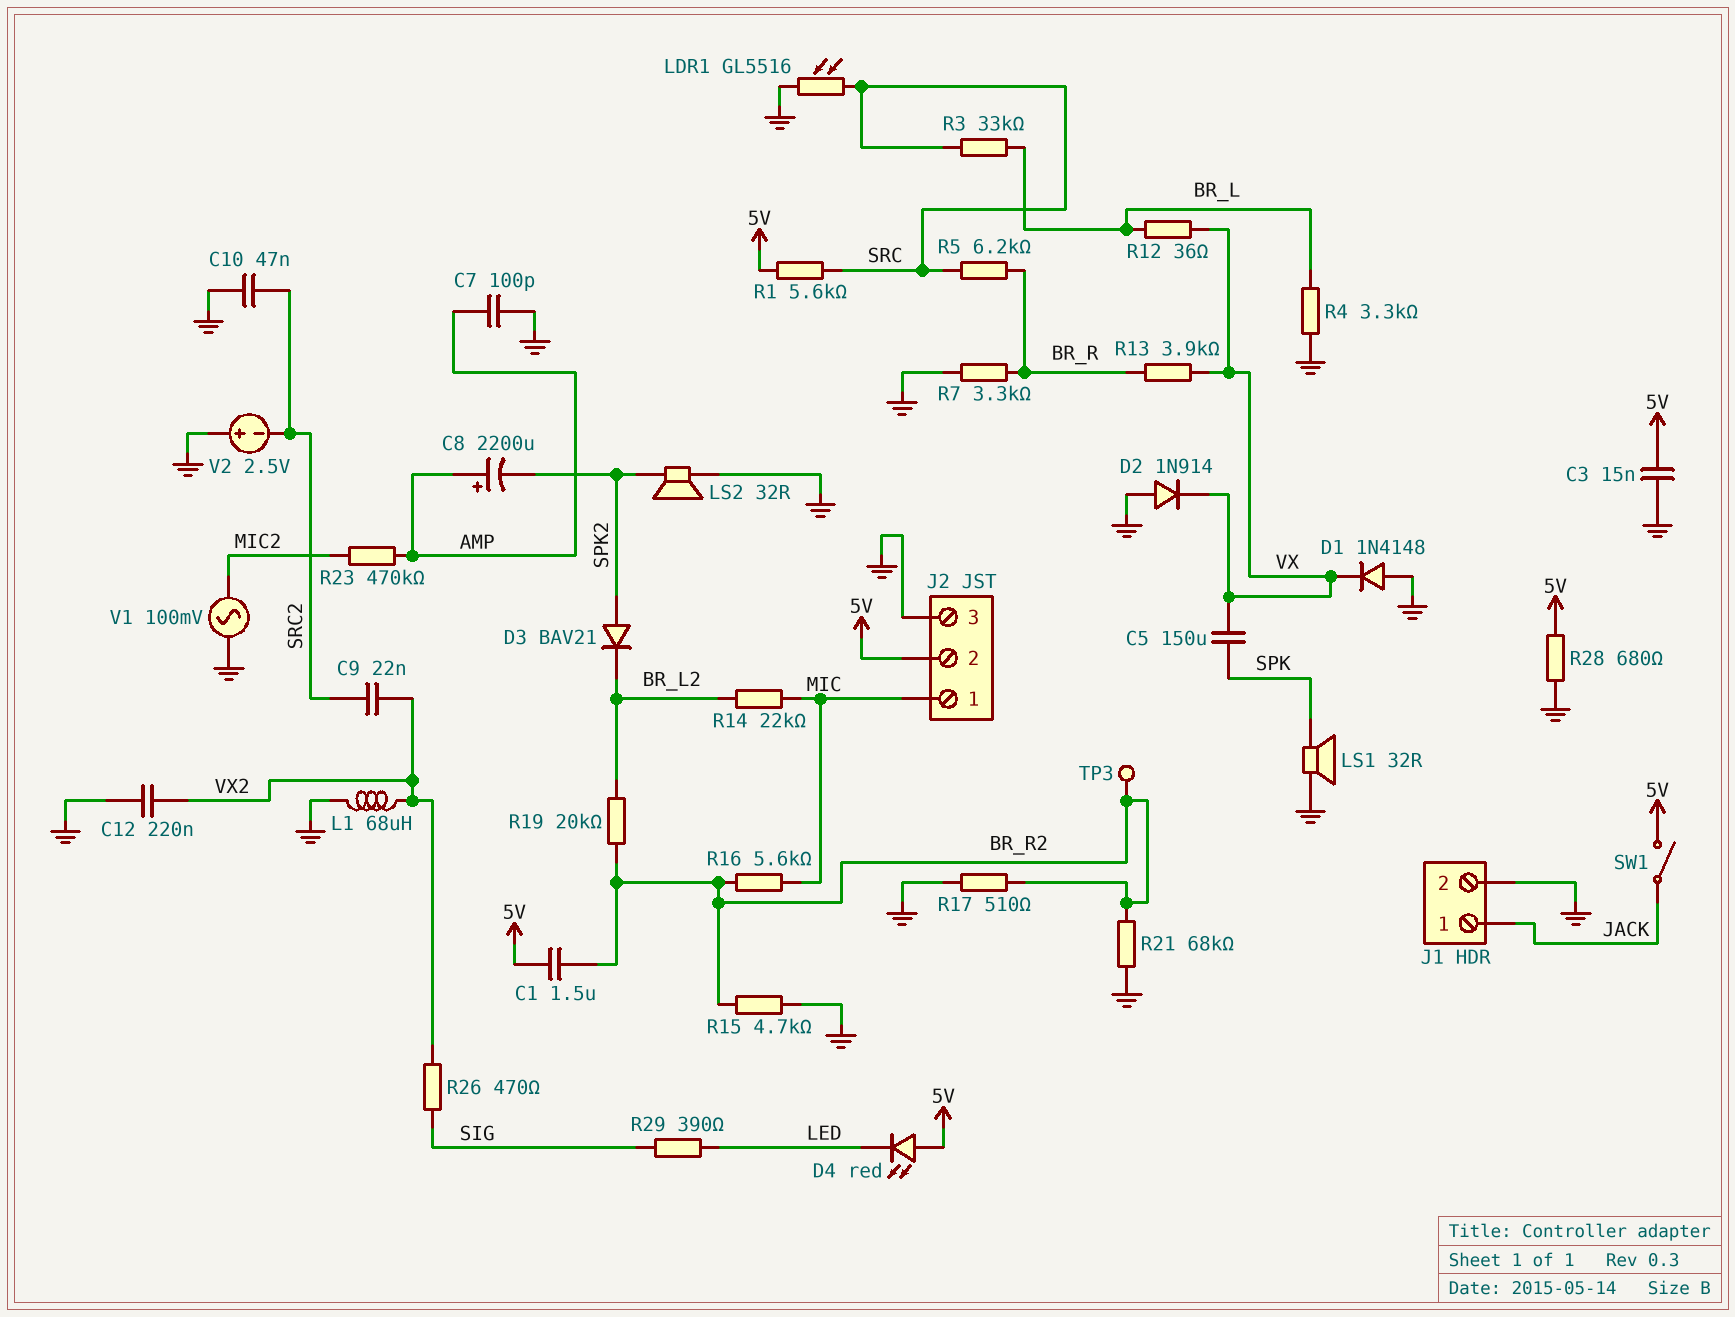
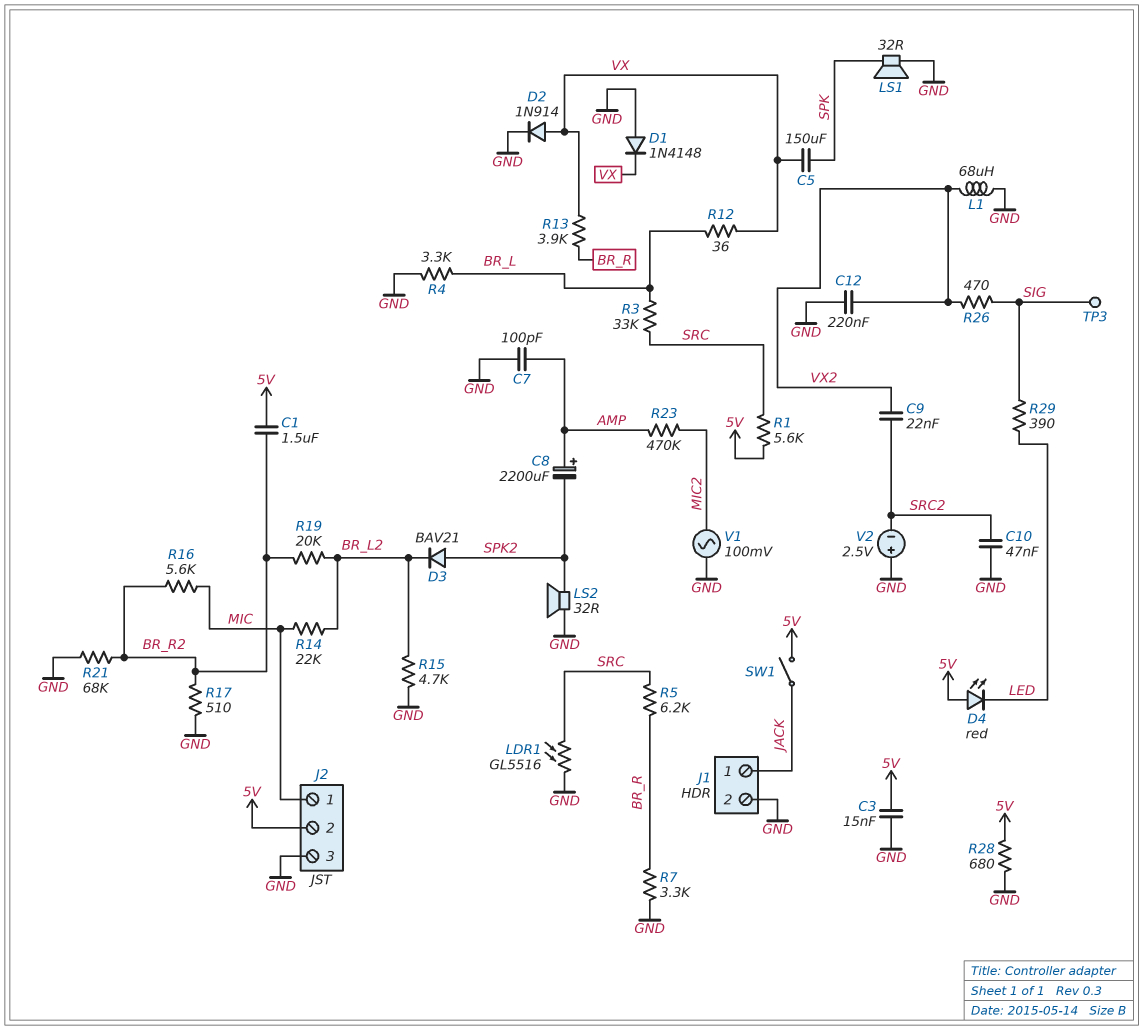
D2: diode 1N914 (A GND, K VX) -> diode 1N914 (A VX, K GND)
R15: 4.7k (BR_R2, GND) -> 4.7k (BR_L2, GND)
TP3: test point (BR_R2) -> test point (SIG)

